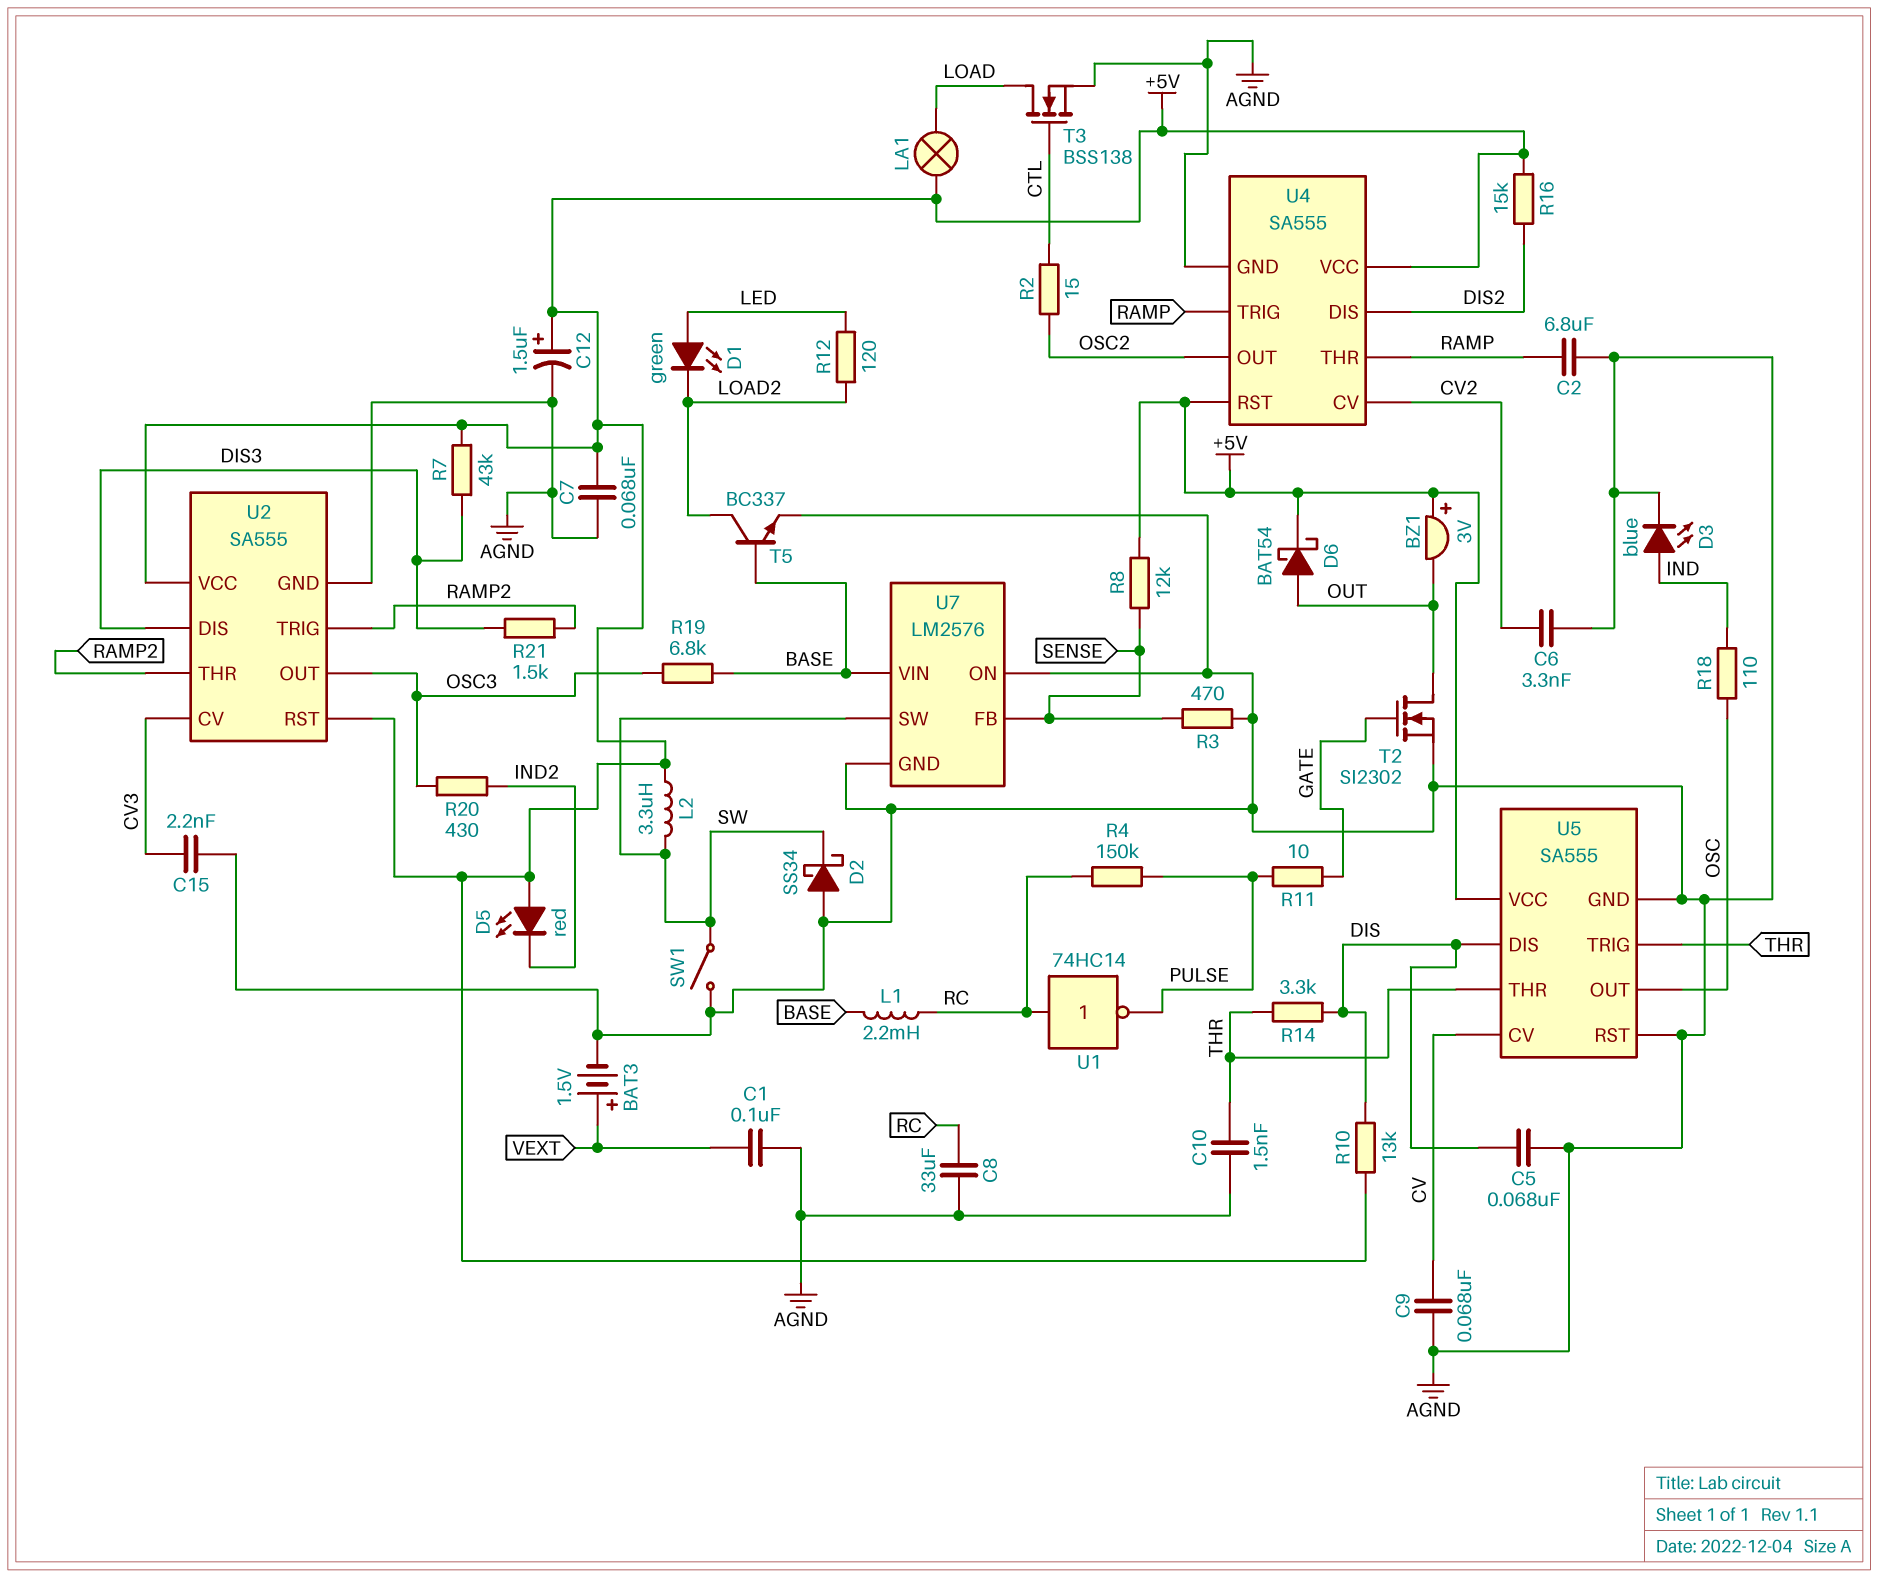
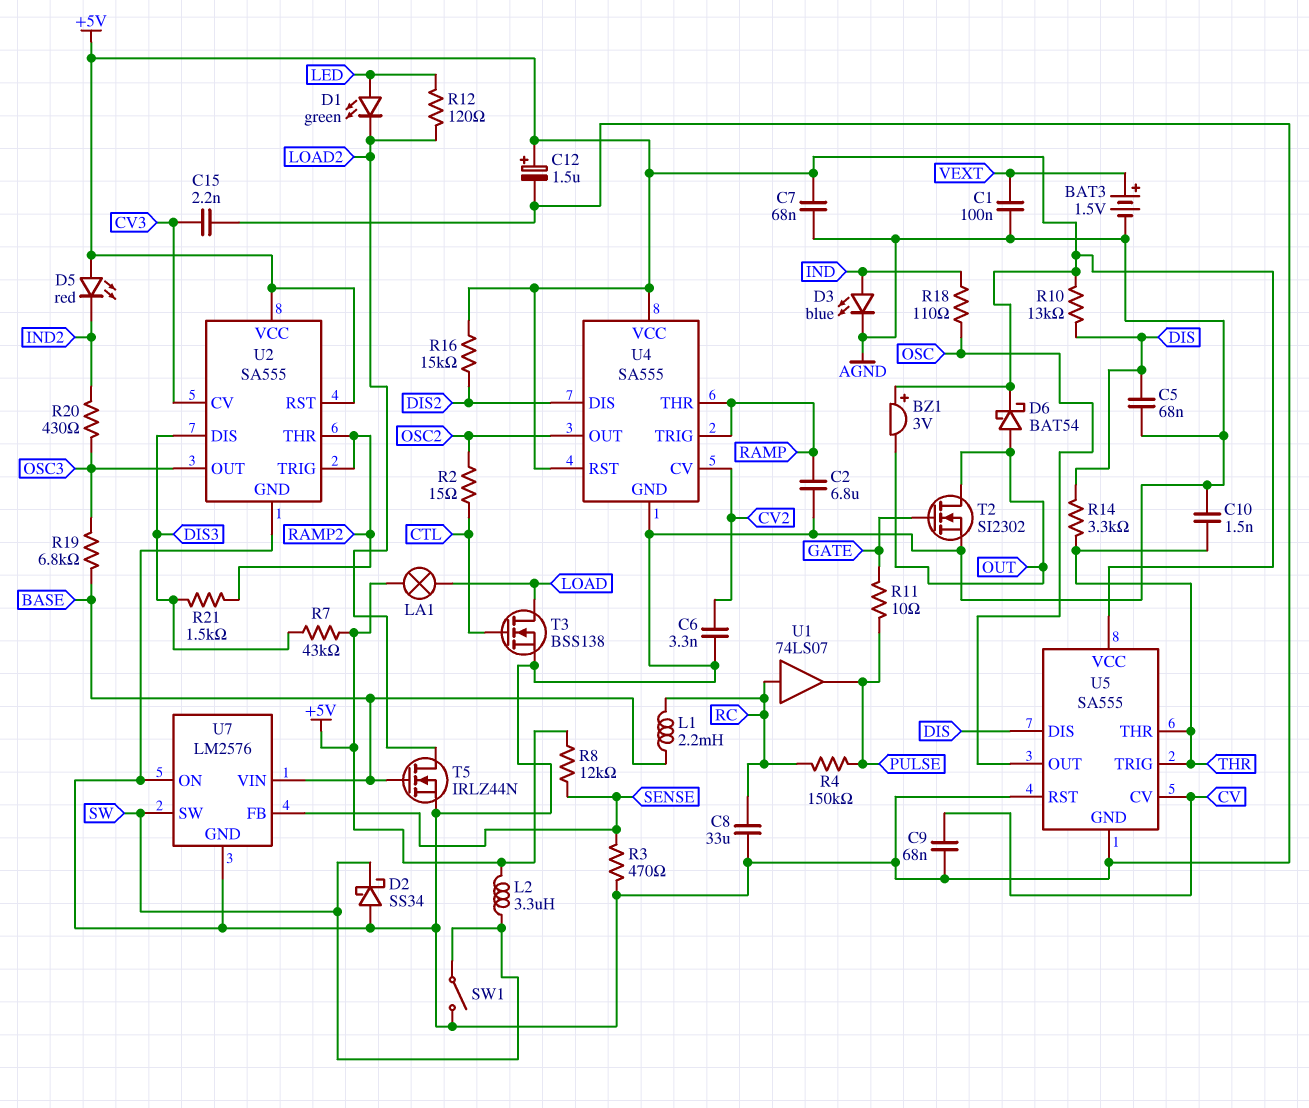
T5: NPN BC337 (B BASE, C LOAD2, E AGND) -> NMOS IRLZ44N (G BASE, D LOAD2, S AGND)
U1: NOT 74HC14 (in RC, out PULSE) -> buffer 74LS07 (in RC, out PULSE)

